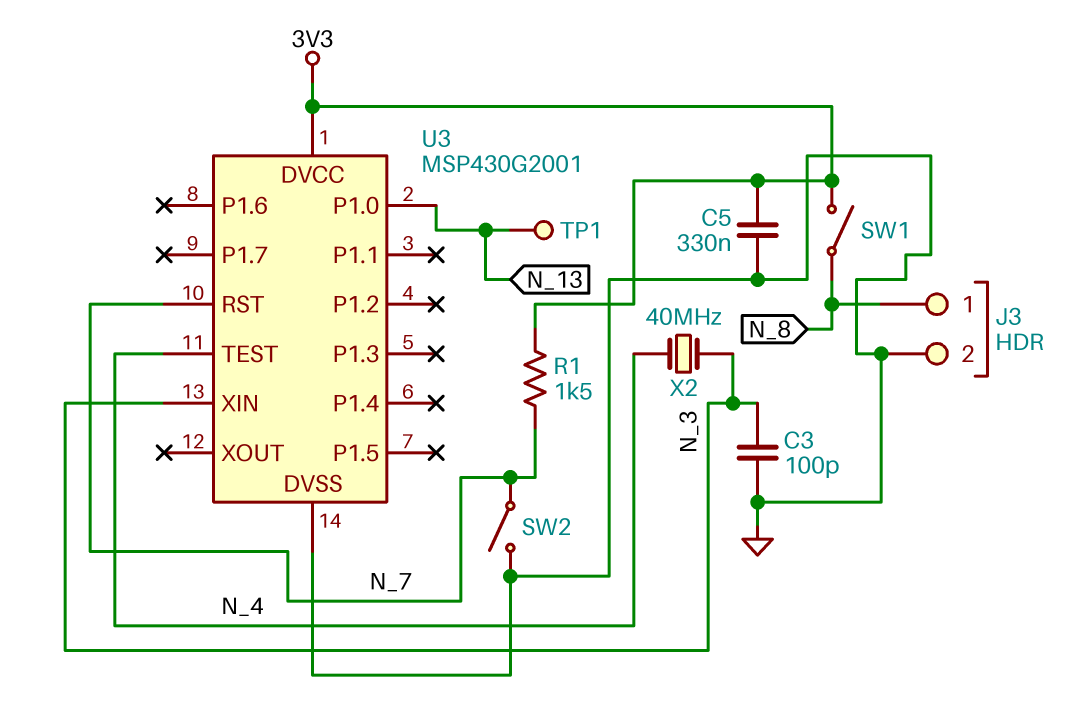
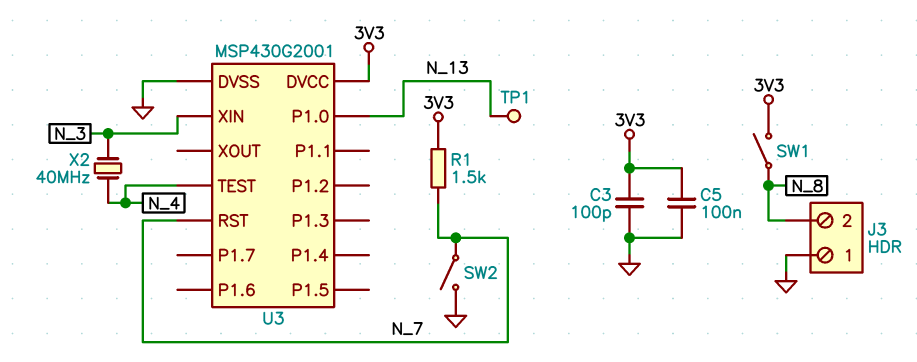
C3: 100pF (GND, N_3) -> 100pF (3V3, GND)
C5: 330nF (3V3, GND) -> 100nF (3V3, GND)
J3 pin 1: N_8 -> GND
J3 pin 2: GND -> N_8

